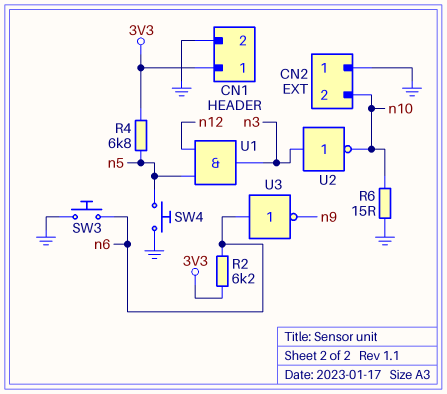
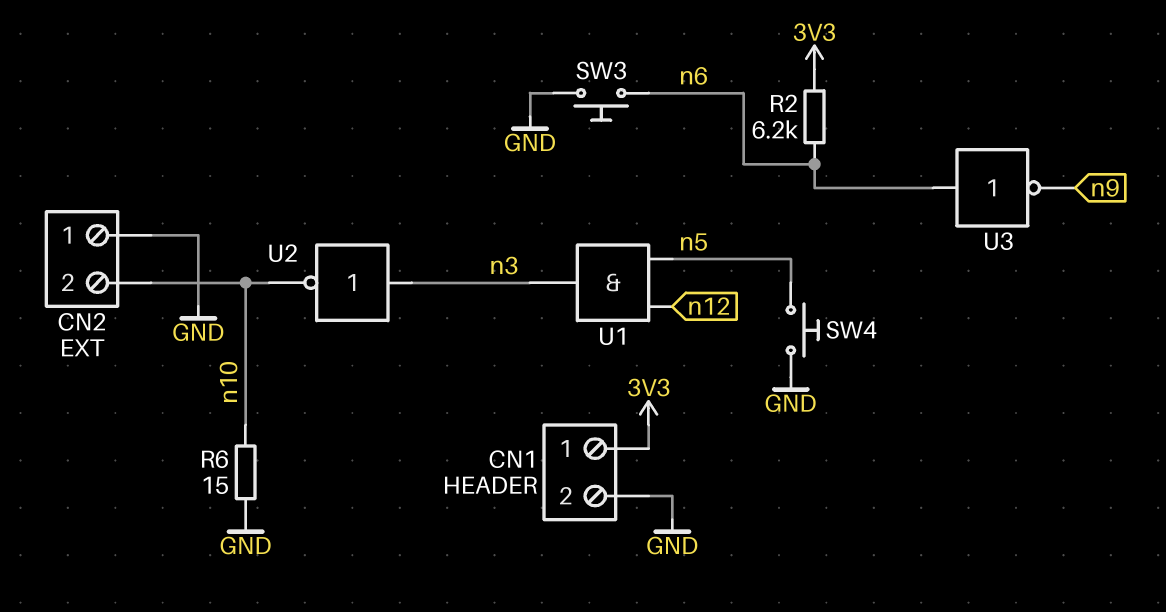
R4: 6.8k (3V3, n5) -> none

